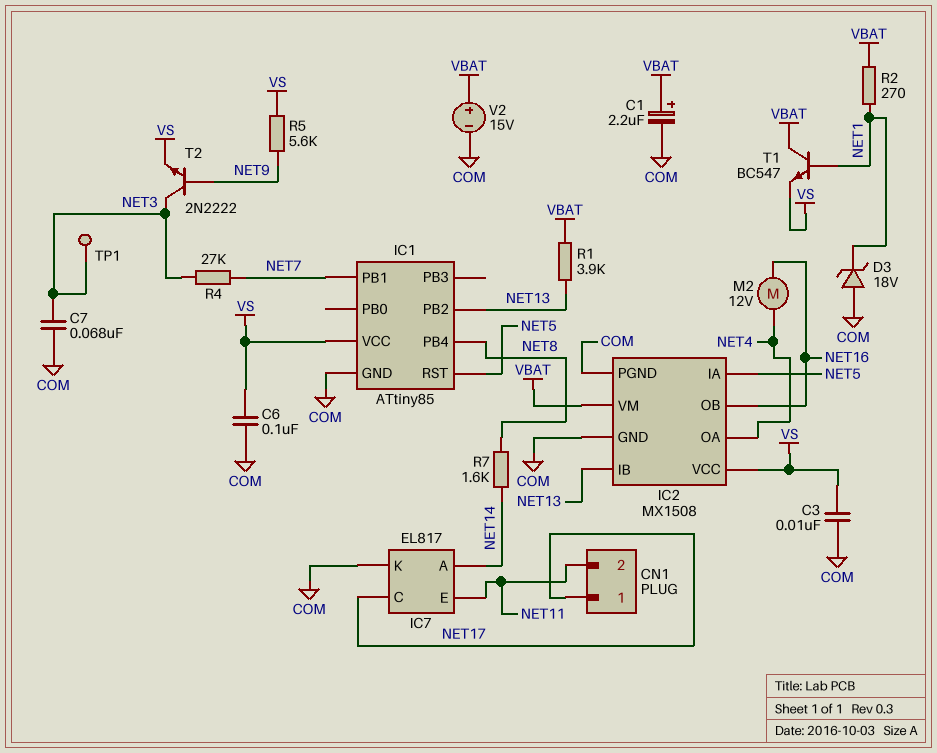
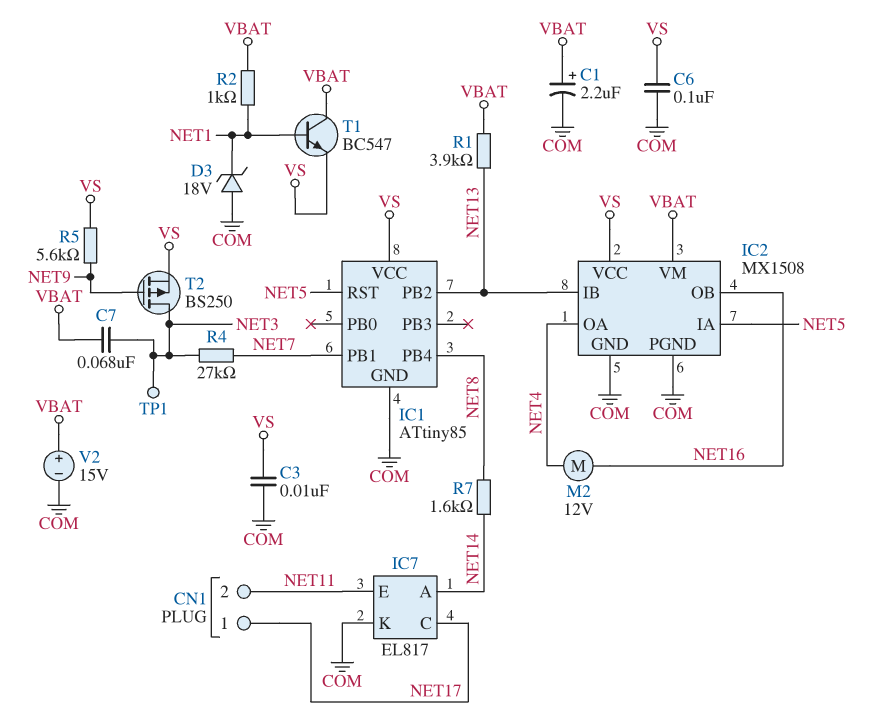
C7: 68nF (COM, NET3) -> 68nF (NET3, VBAT)
R2: 270 (NET1, VBAT) -> 1k (NET1, VBAT)
T2: NPN 2N2222 (B NET9, C NET3, E VS) -> PMOS BS250 (G NET9, D NET3, S VS)

